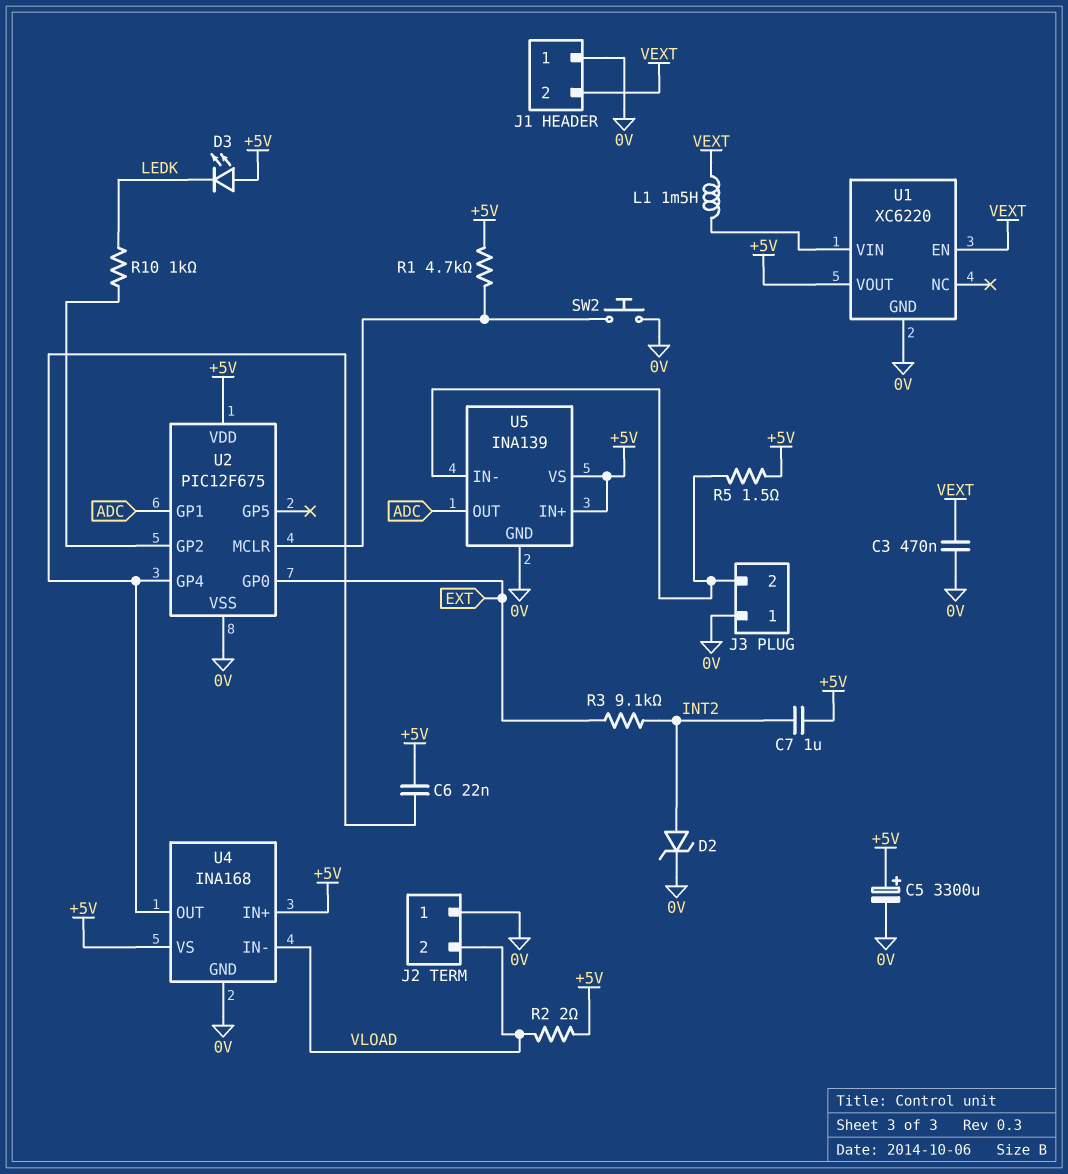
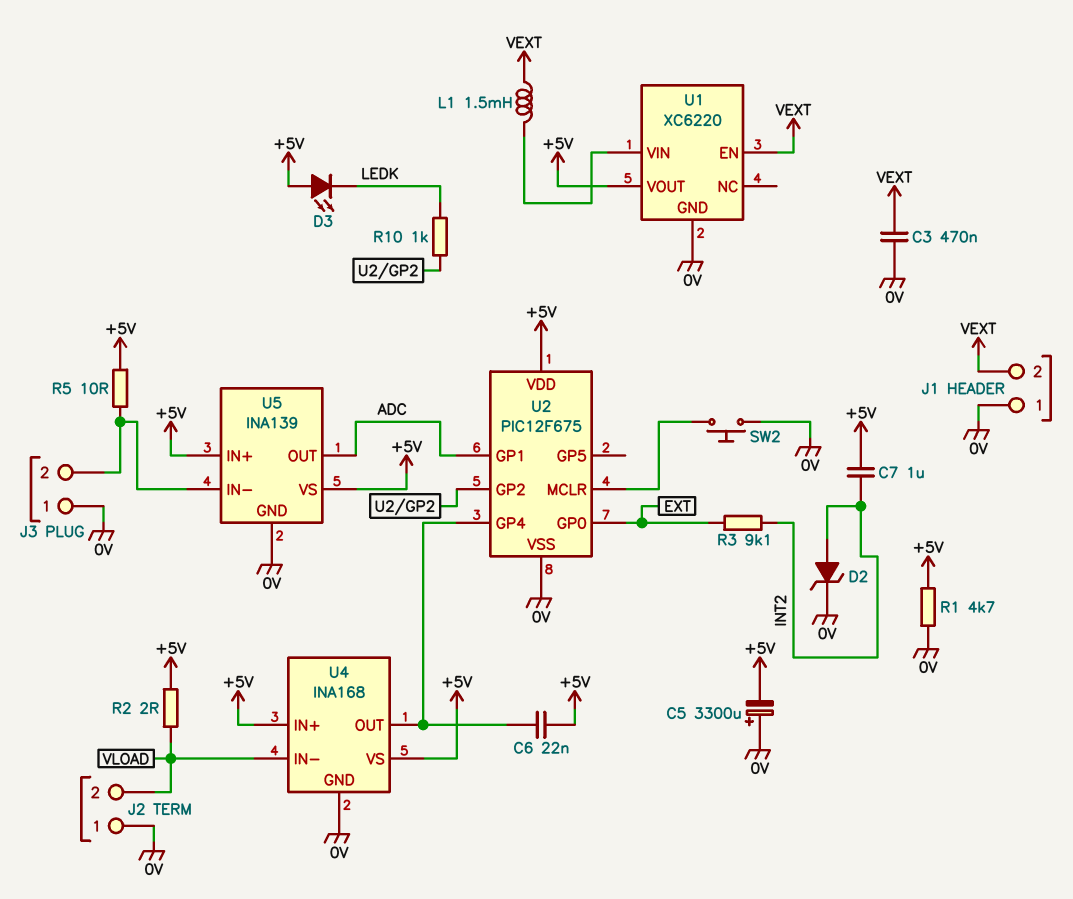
C5: 3300uF (plus +5V, minus 0V) -> 3300uF (plus 0V, minus +5V)
R1: 4.7k (+5V, U2/MCLR) -> 4.7k (+5V, 0V)
R5: 1.5 (+5V, J3/2) -> 10 (+5V, J3/2)

